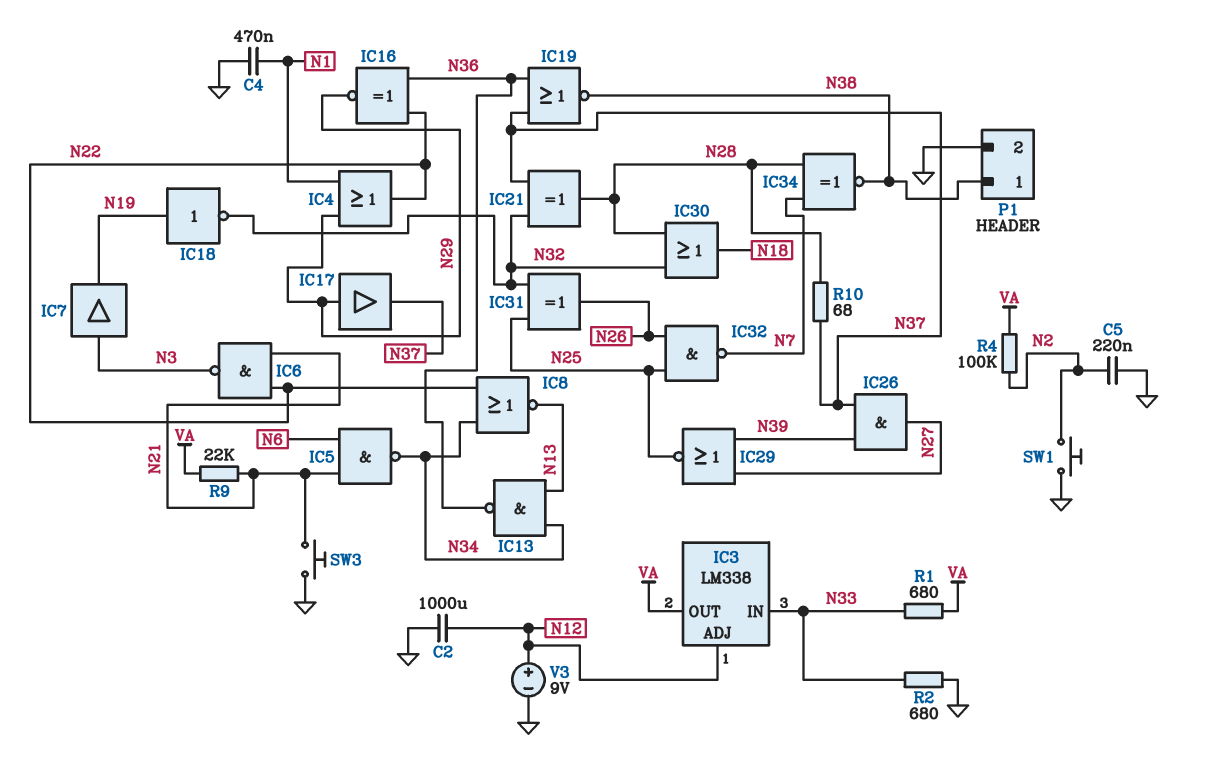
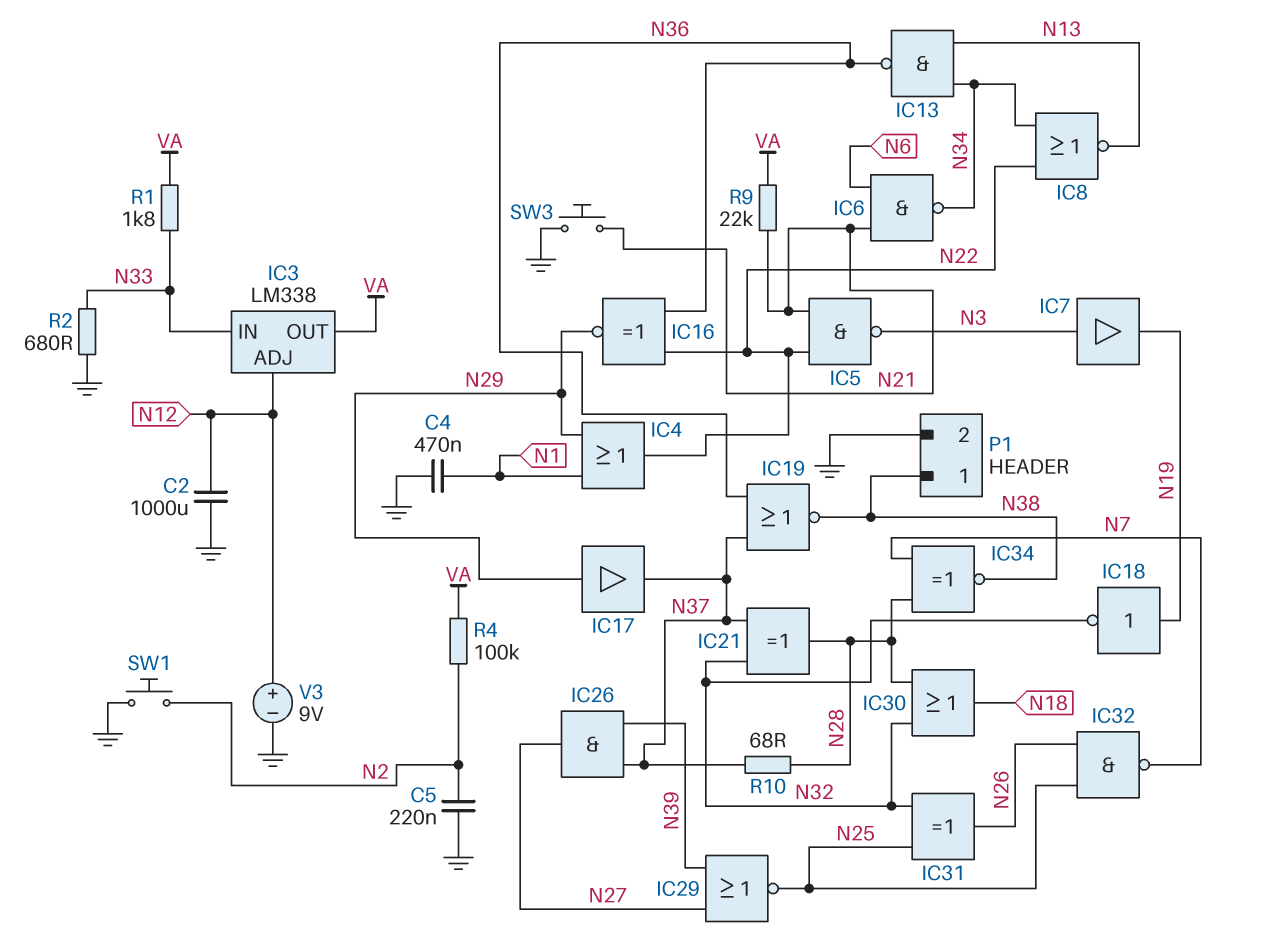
IC5: NAND (in N6, in N21, out N34) -> NAND (in N21, in N22, out N3)
IC6: NAND (in N21, in N22, out N3) -> NAND (in N6, in N21, out N34)
R1: 680 (N33, VA) -> 1.8k (N33, VA)

